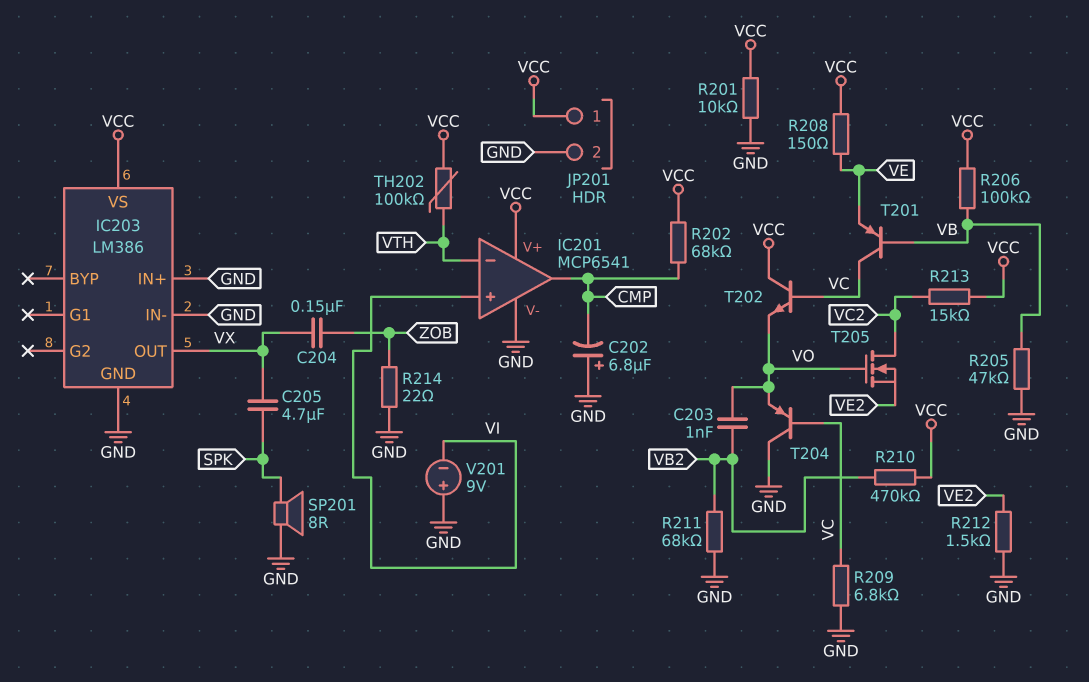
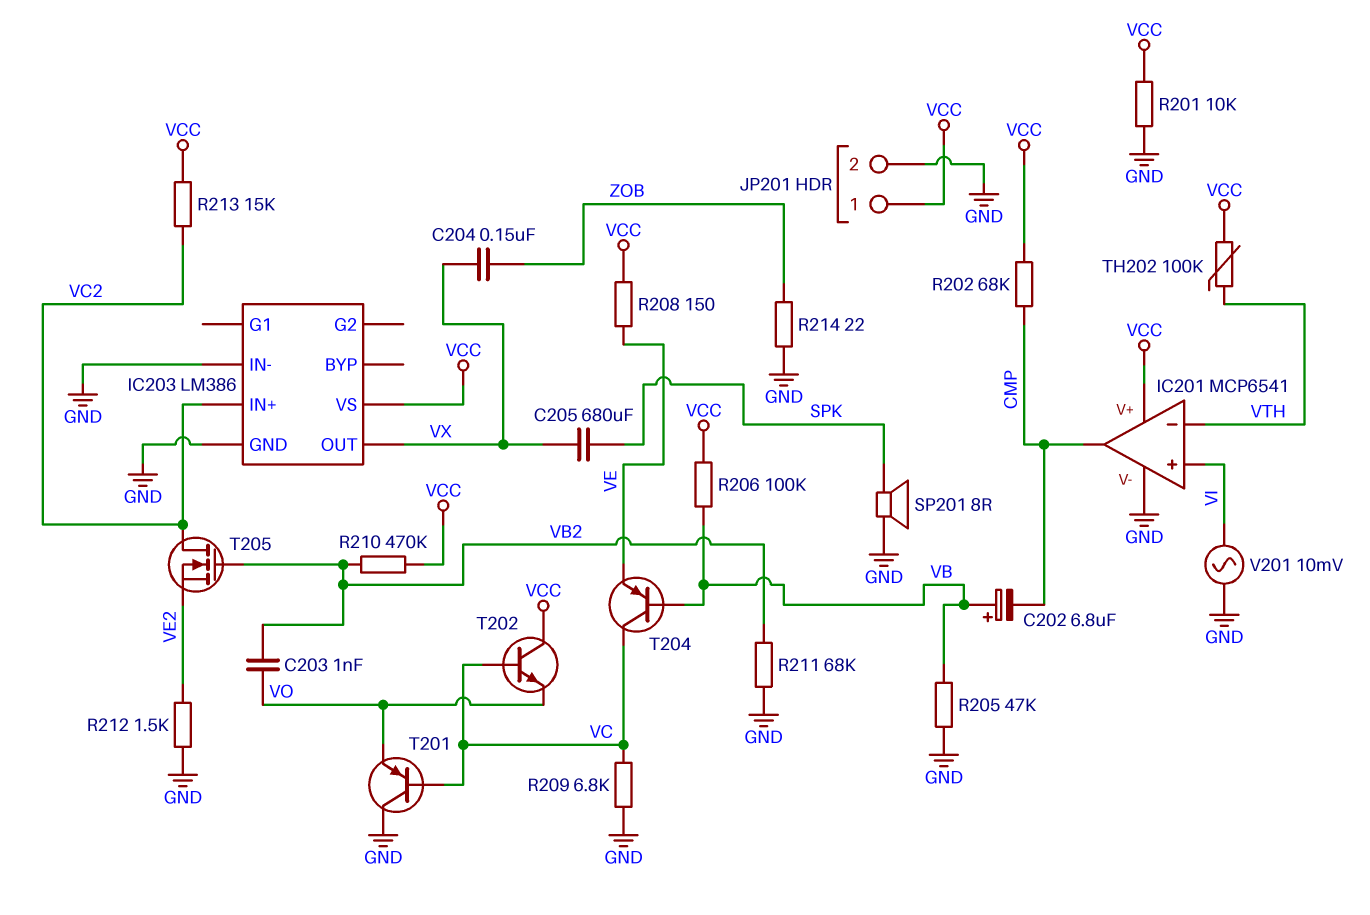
C202: 6.8uF (plus GND, minus CMP) -> 6.8uF (plus VB, minus CMP)
C205: 4.7uF (SPK, VX) -> 680uF (SPK, VX)
IC203 pin IN+: GND -> VC2
T201: PNP (B VB, C VC, E VE) -> PNP (B VC, C GND, E VO)
T204: PNP (B VC, C GND, E VO) -> PNP (B VB, C VC, E VE)
T205: NMOS (G VO, D VC2, S VE2) -> NMOS (G VB2, D VC2, S VE2)
V201: 9V (plus GND, minus VI) -> AC 10mV (GND, VI)

